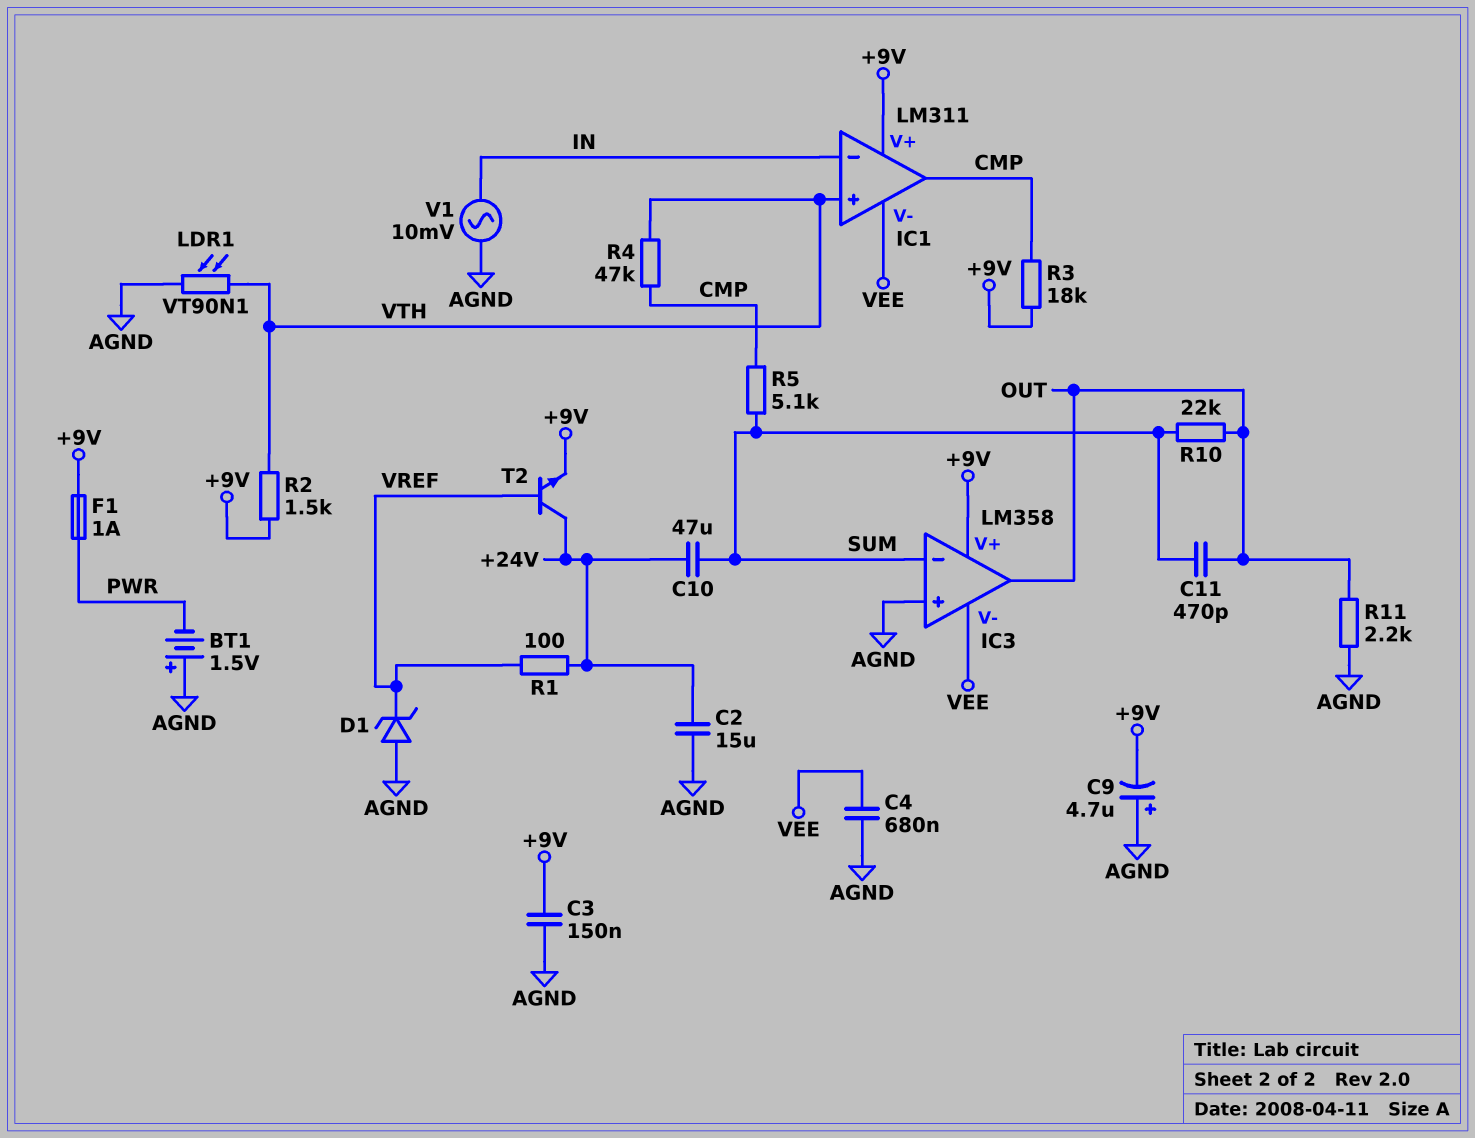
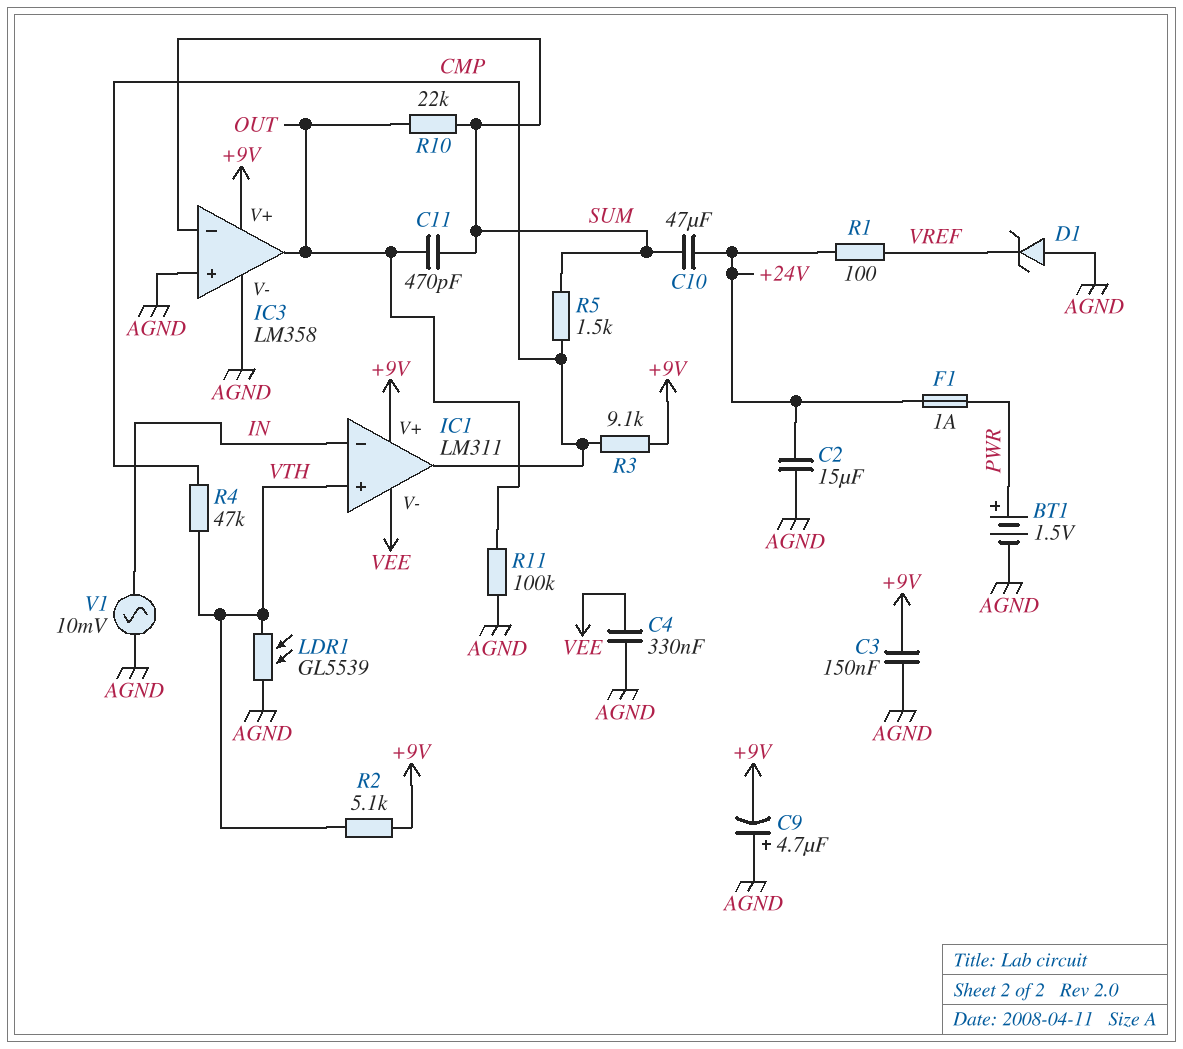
BT1: 1.5V (plus AGND, minus PWR) -> 1.5V (plus PWR, minus AGND)
C4: 680nF (AGND, VEE) -> 330nF (AGND, VEE)
F1: 1A (+9V, PWR) -> 1A (+24V, PWR)
IC3 pin V-: VEE -> AGND
LDR1: VT90N1 (AGND, VTH) -> GL5539 (AGND, VTH)
R2: 1.5k (+9V, VTH) -> 5.1k (+9V, VTH)
R3: 18k (+9V, CMP) -> 9.1k (+9V, CMP)
R5: 5.1k (CMP, SUM) -> 1.5k (CMP, SUM)
R11: 2.2k (AGND, OUT) -> 100k (AGND, OUT)
T2: NPN (B VREF, C +24V, E +9V) -> none

